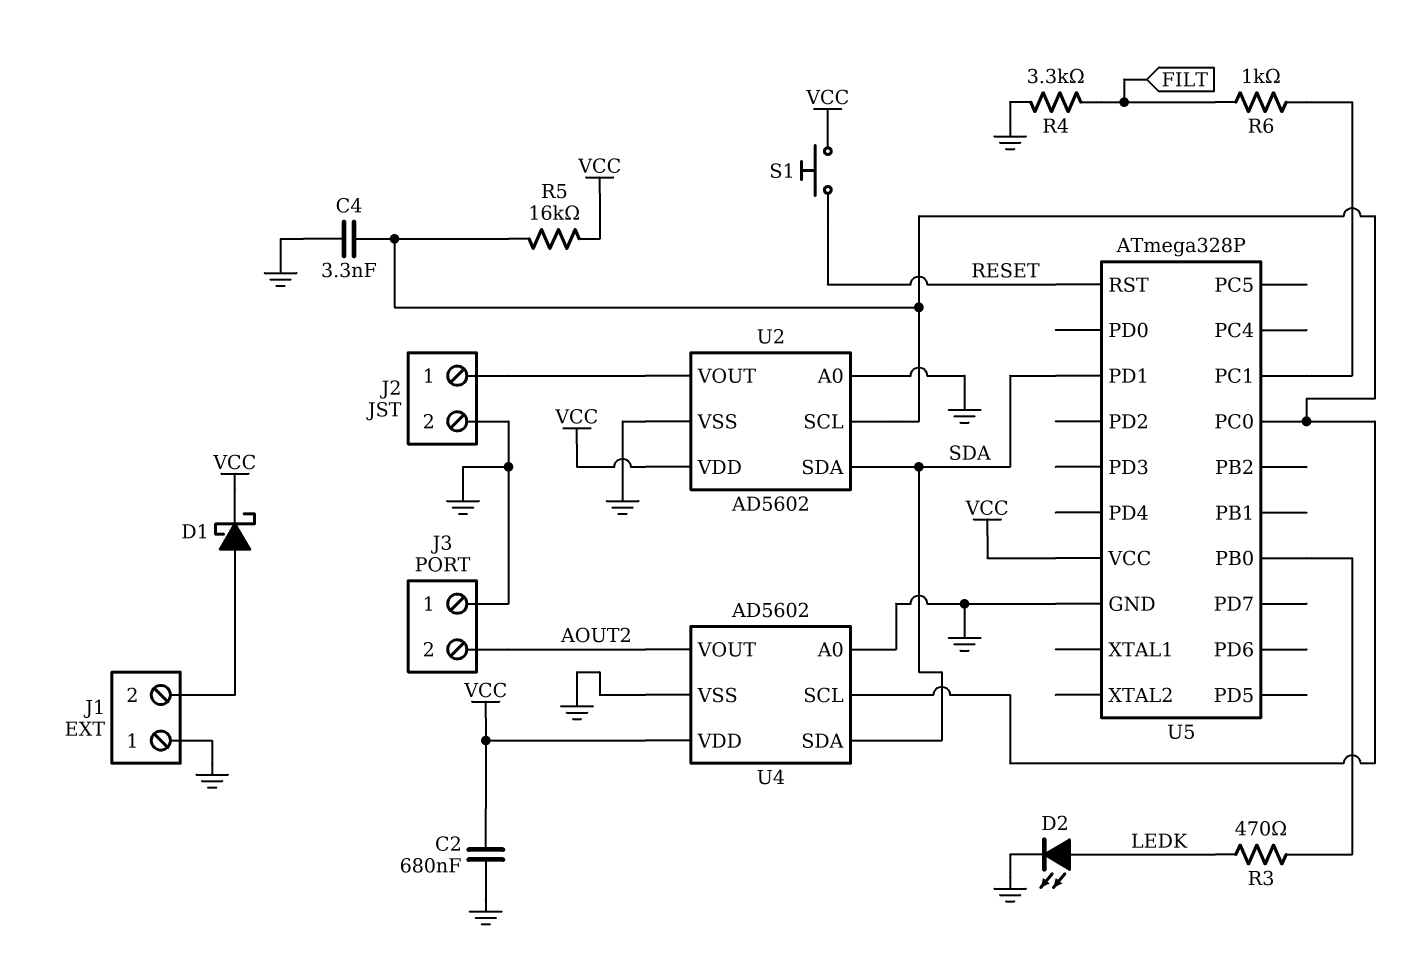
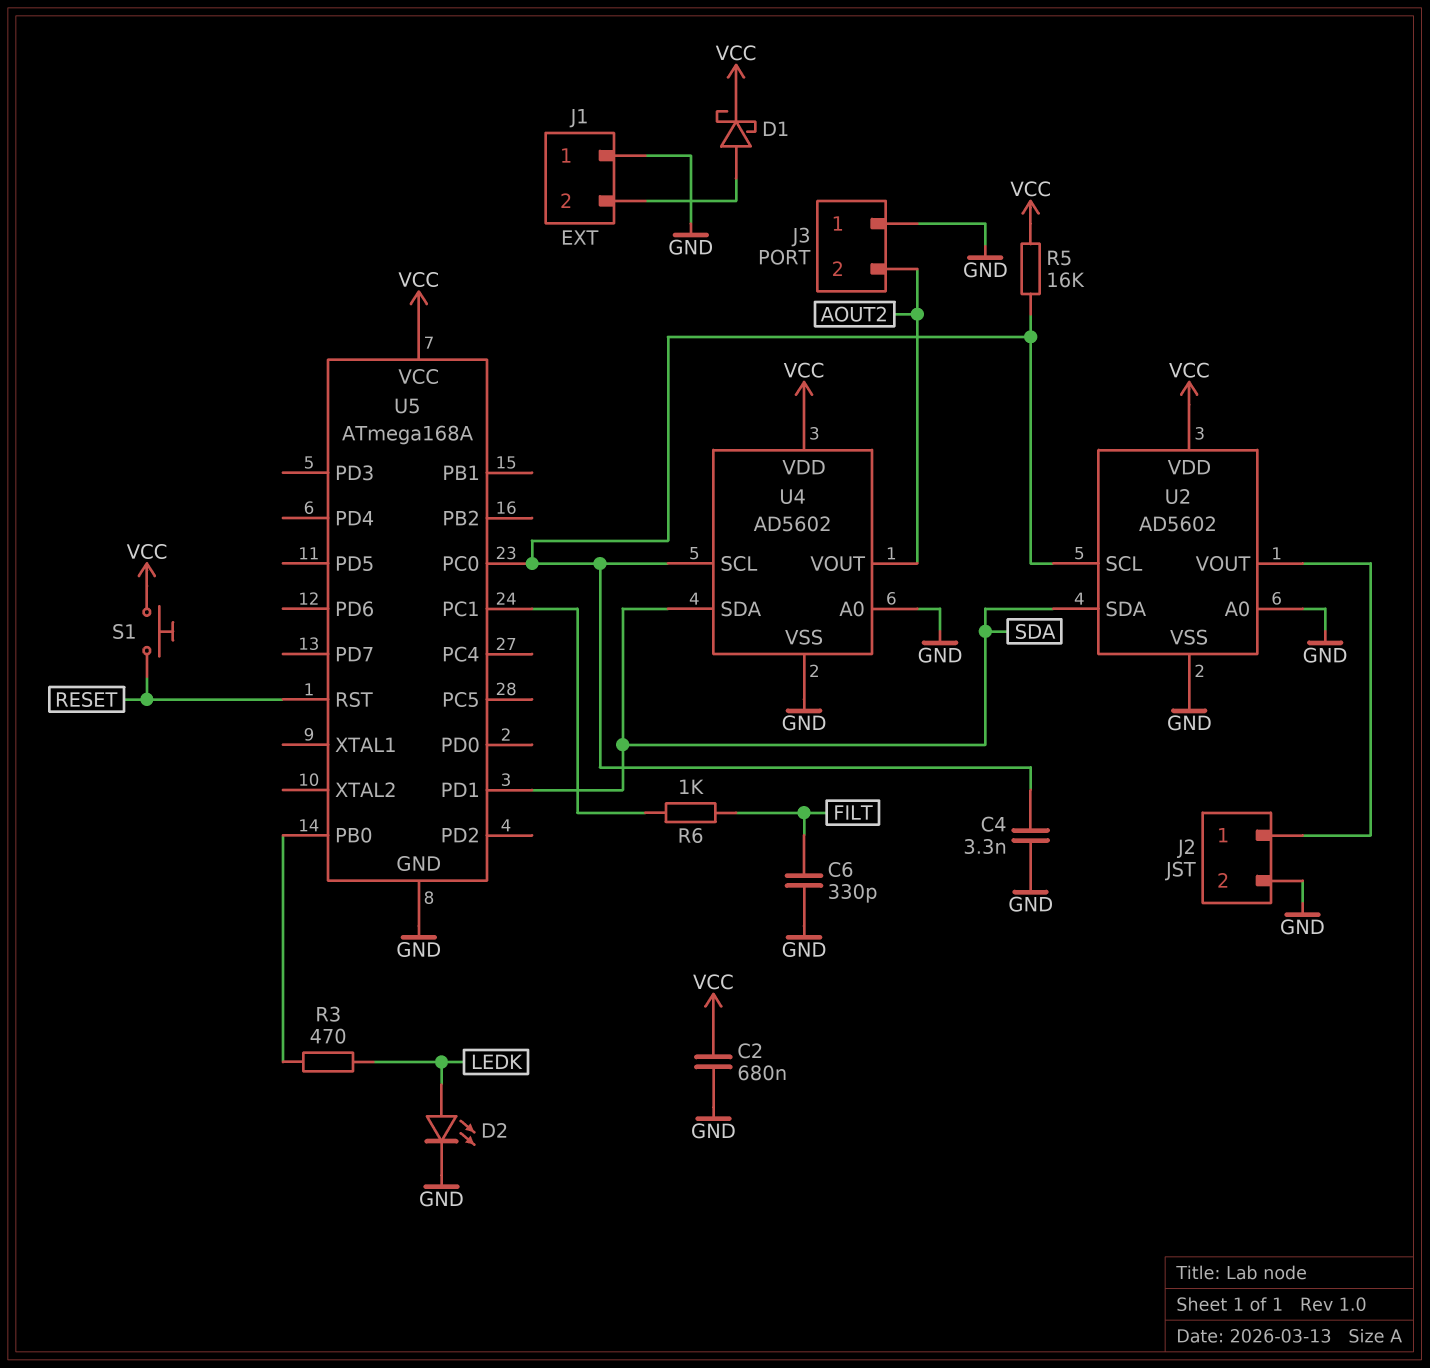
C6: none -> 330pF (FILT, GND)
R4: 3.3k (FILT, GND) -> none
U5: ATmega328P -> ATmega168A

